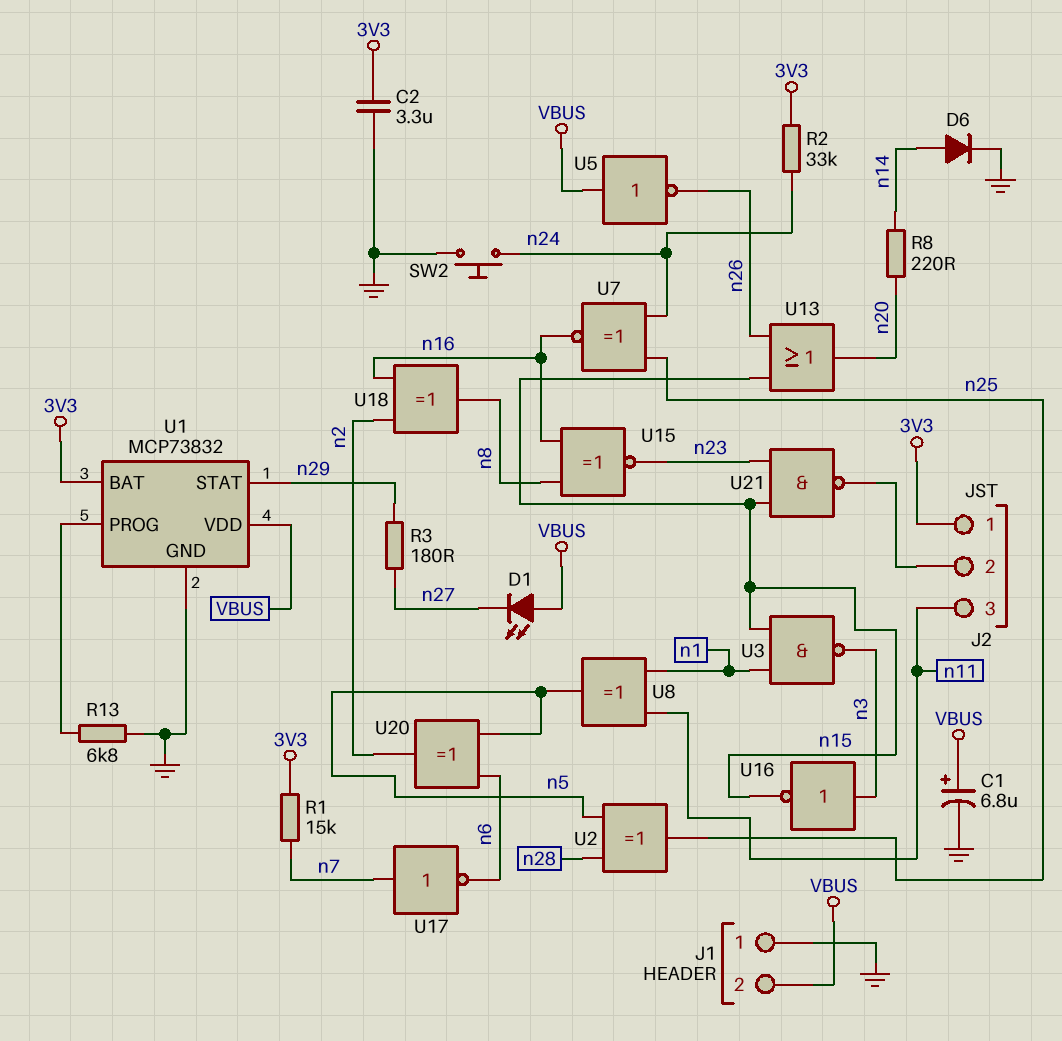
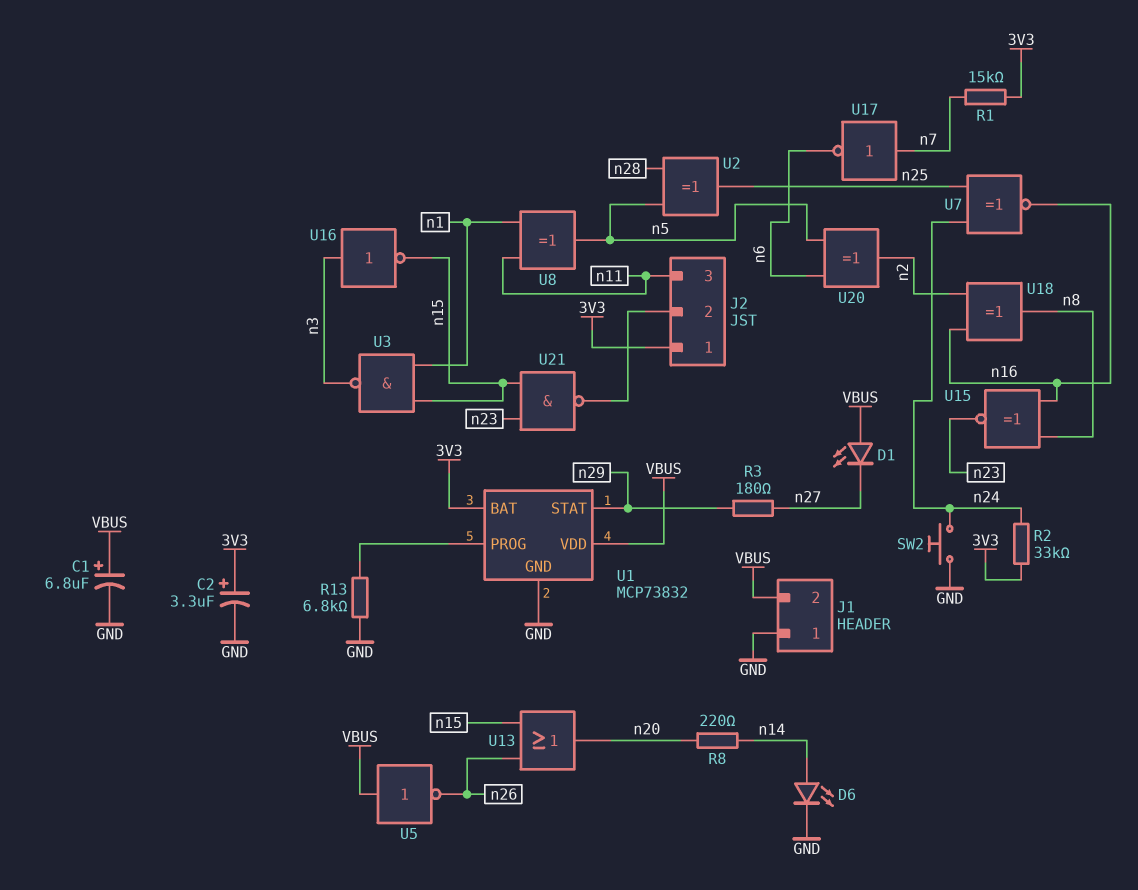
C2: 3.3uF (3V3, GND) -> 3.3uF (plus 3V3, minus GND)
D6: diode (A n14, K GND) -> LED (A n14, K GND)

